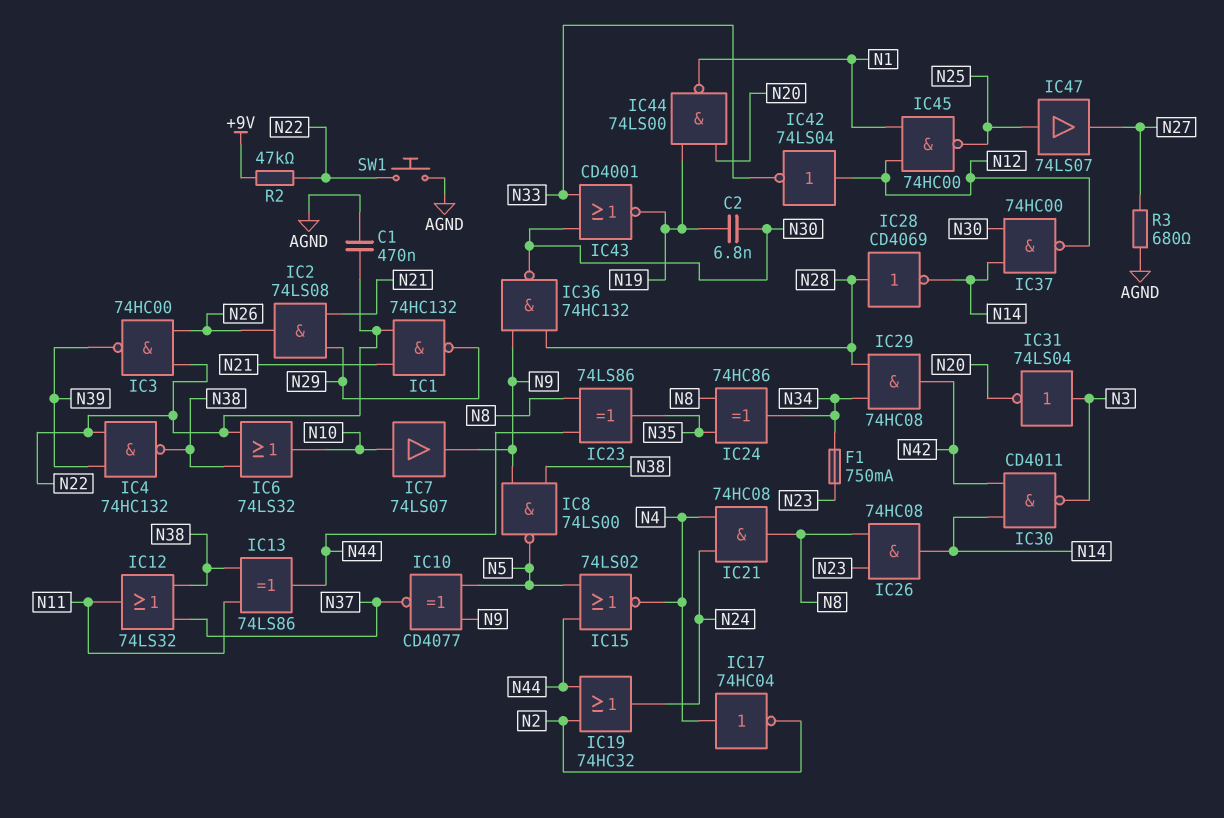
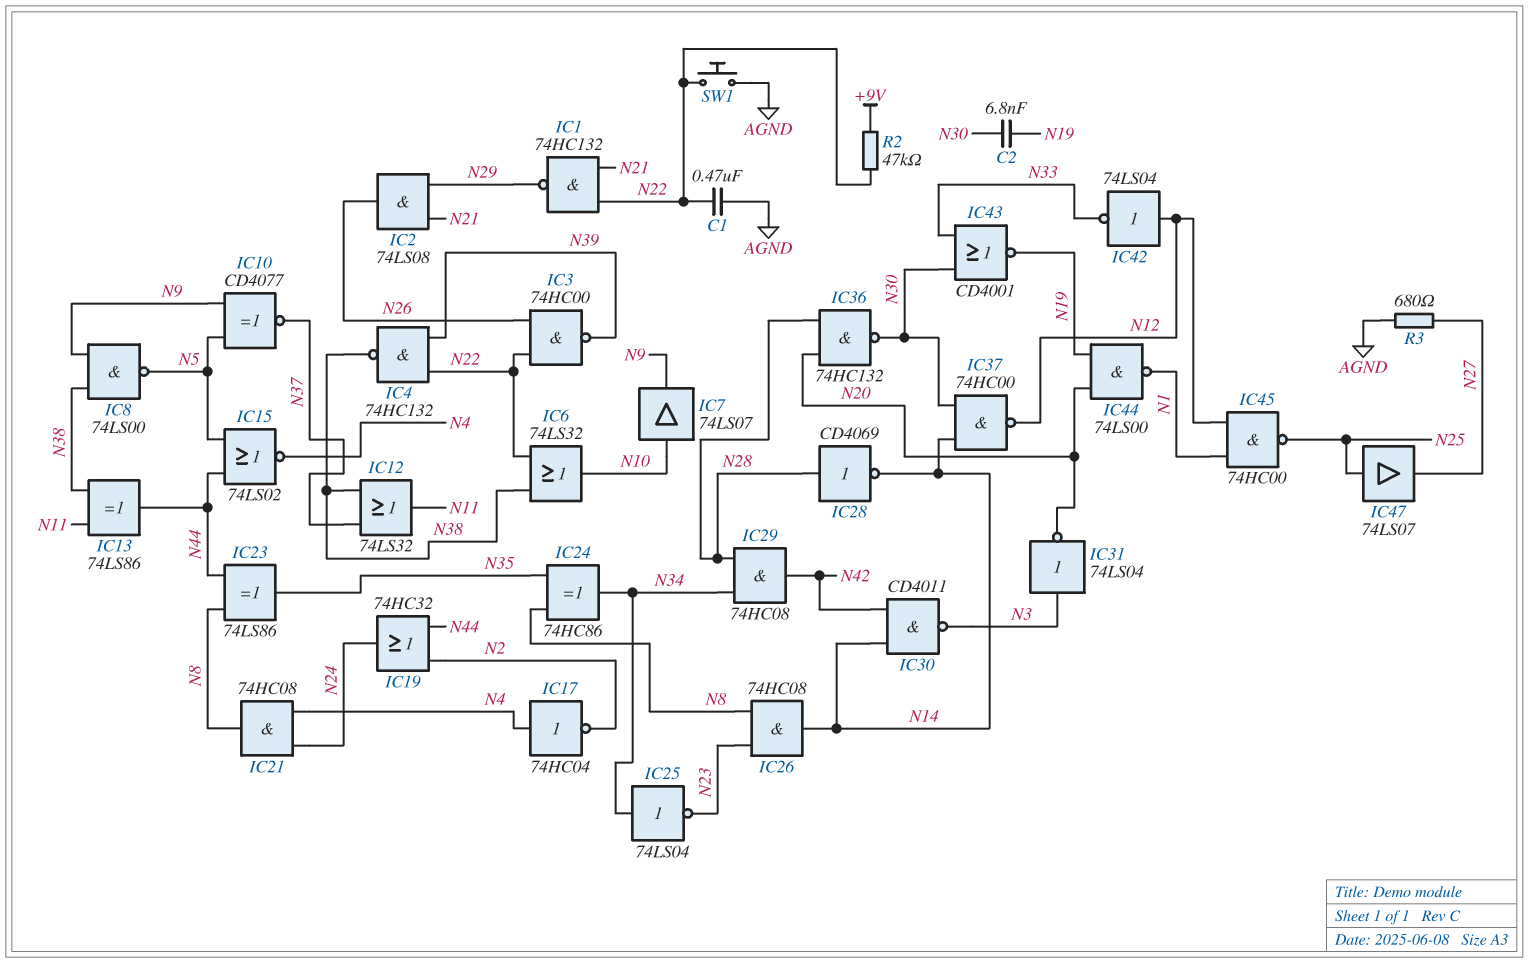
F1: 750mA (N23, N34) -> none
IC25: none -> NOT 74LS04 (in N34, out N23)
IC36: NAND 74HC132 (in N9, in N28, out N30) -> NAND 74HC132 (in N20, in N28, out N30)

